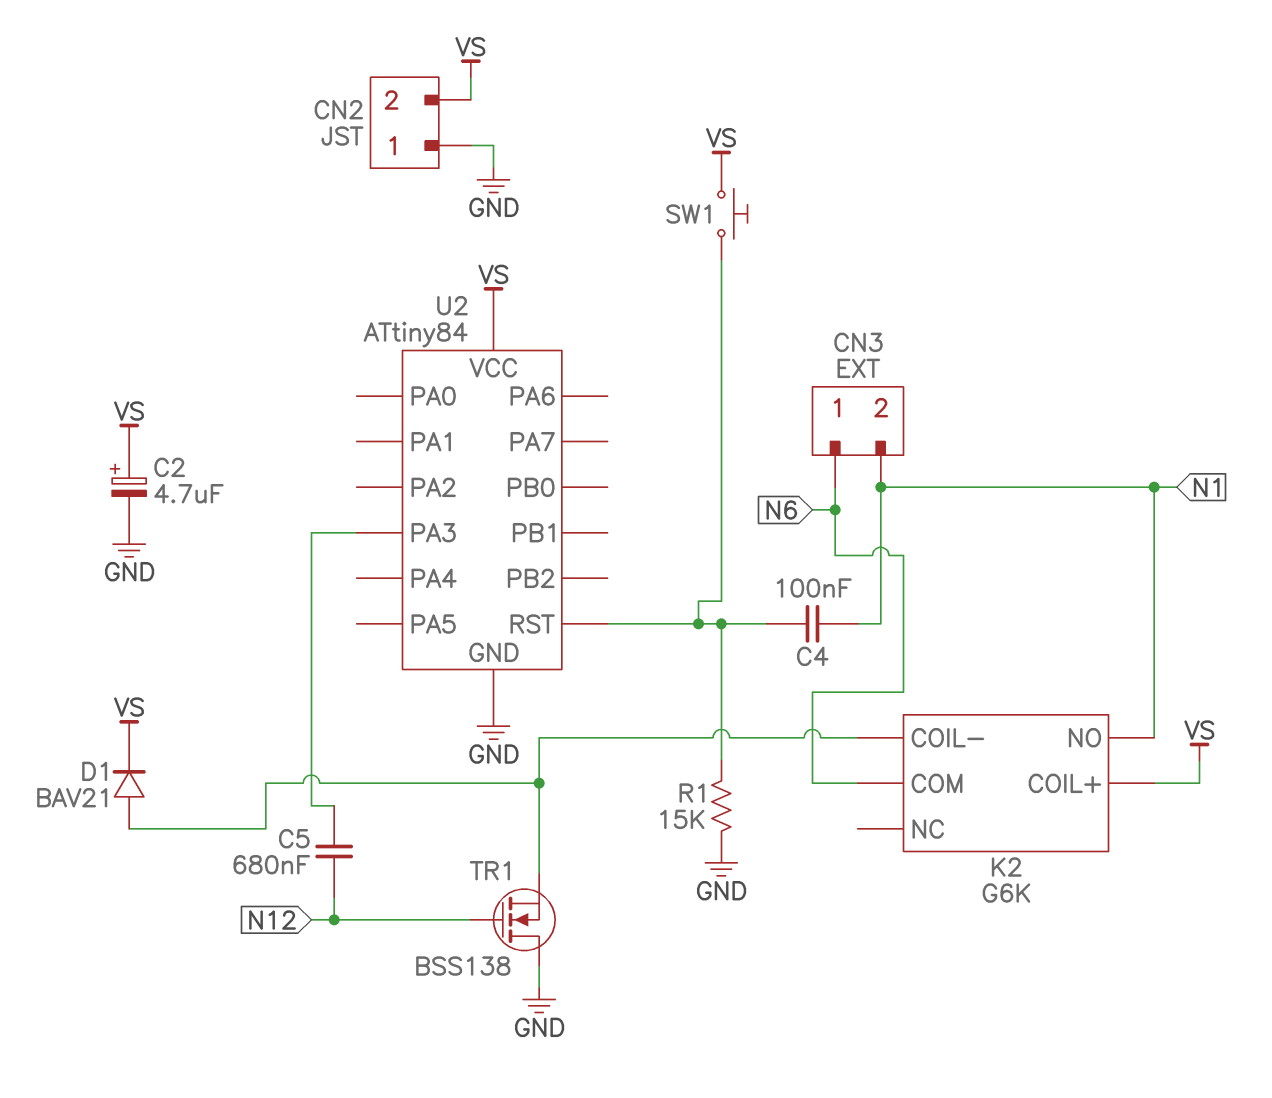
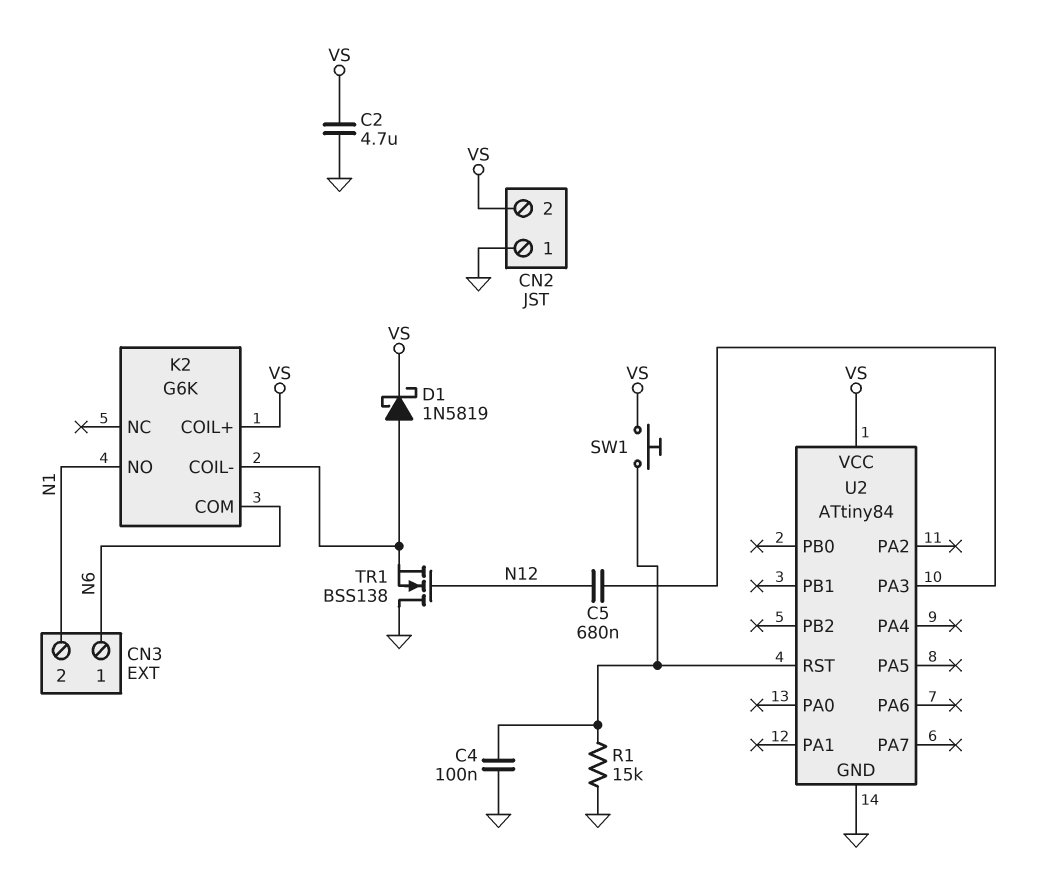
C2: 4.7uF (plus VS, minus GND) -> 4.7uF (GND, VS)
C4: 100nF (N1, U2/RST) -> 100nF (GND, U2/RST)
D1: diode BAV21 (A K2/COIL-, K VS) -> schottky 1N5819 (A K2/COIL-, K VS)

